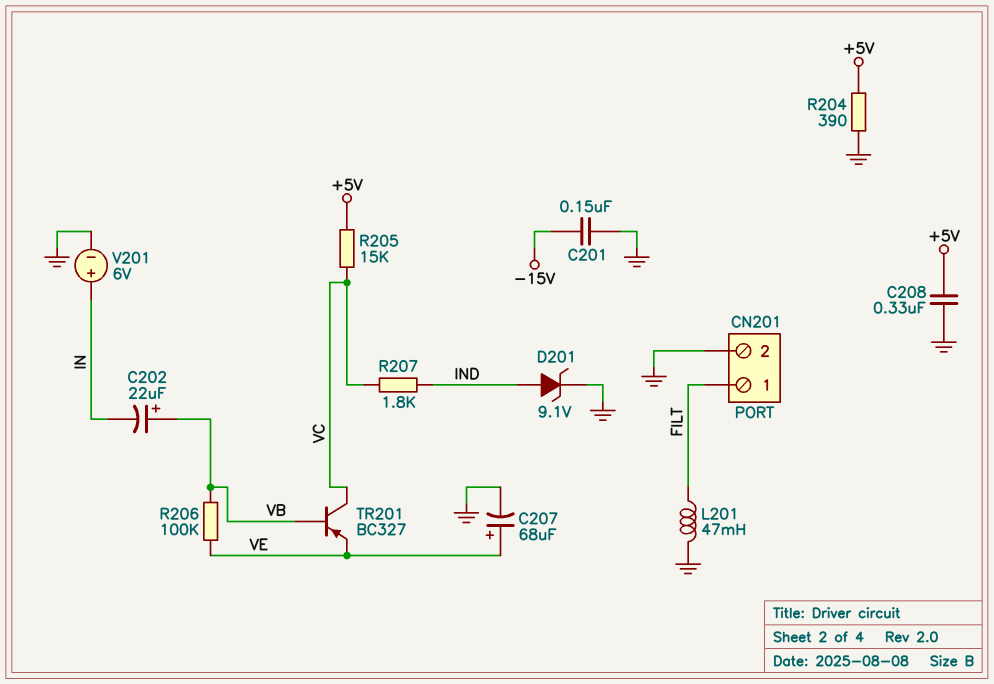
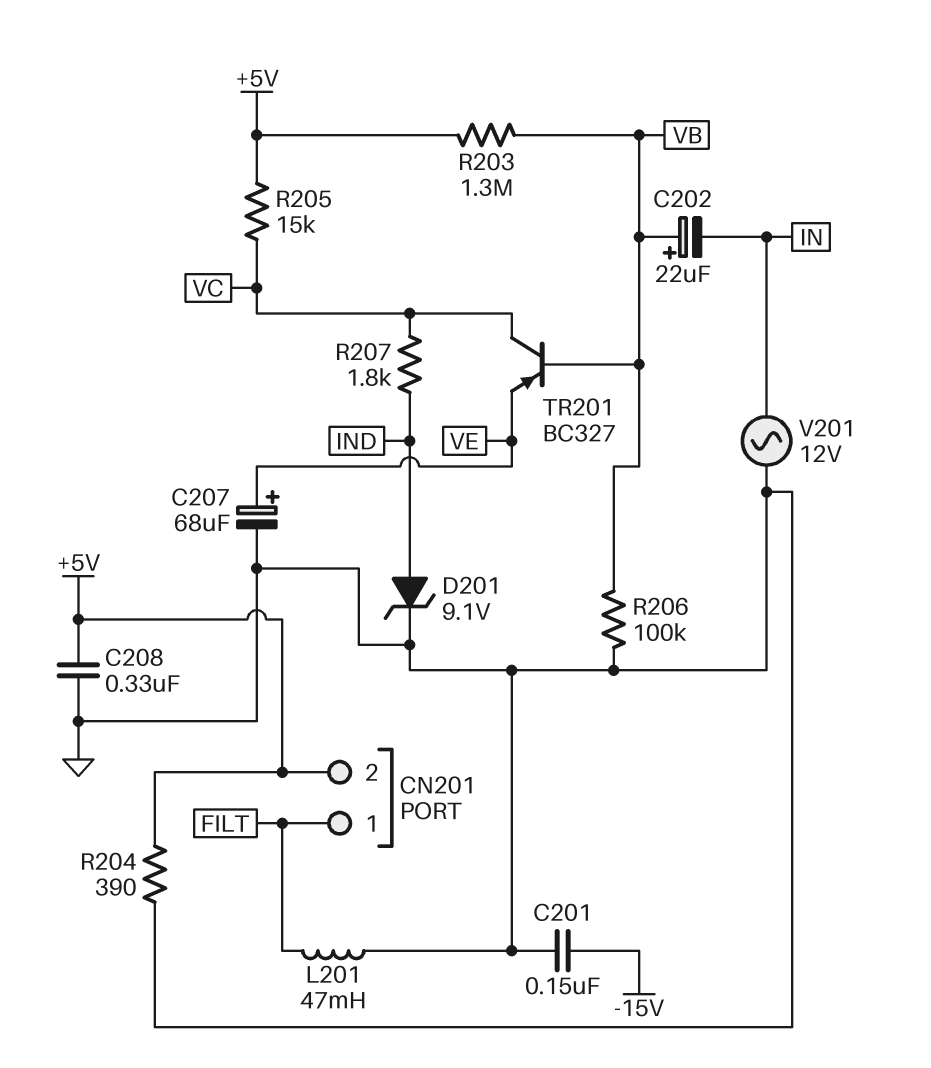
CN201 pin 2: GND -> +5V
R203: none -> 1.3M (+5V, VB)
R206: 100k (VB, VE) -> 100k (GND, VB)
V201: 6V (plus IN, minus GND) -> AC 12V (GND, IN)

